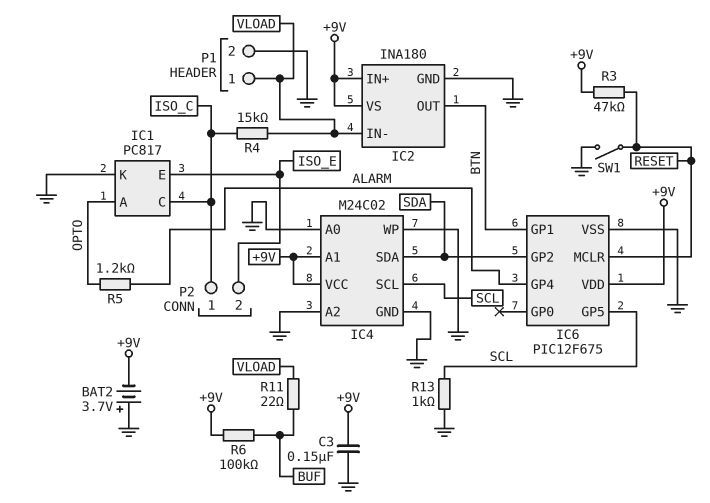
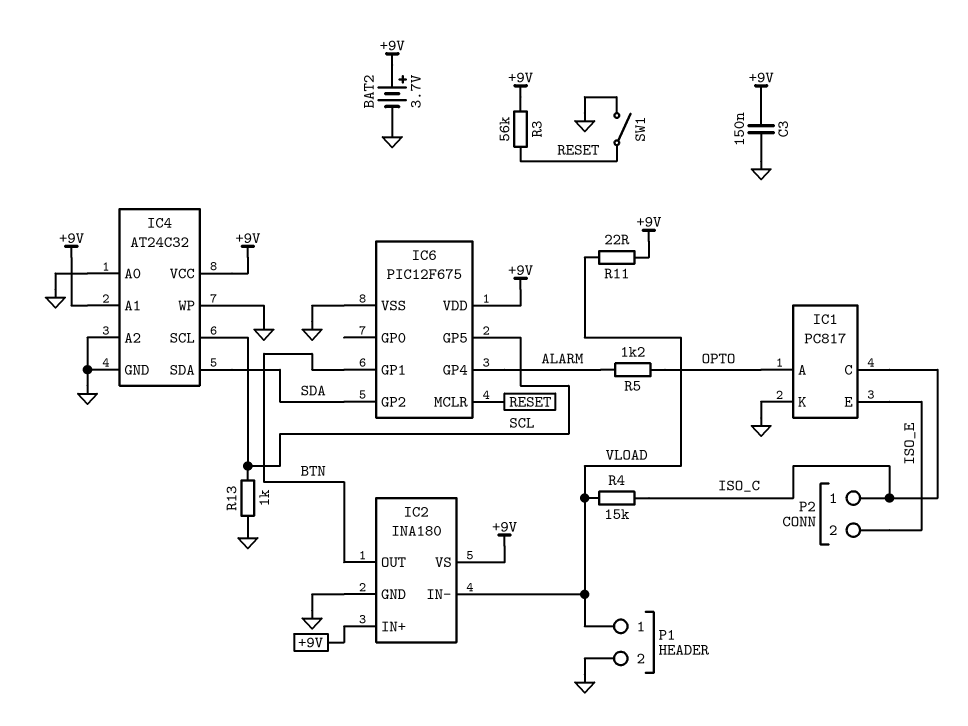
BAT2: 3.7V (plus GND, minus +9V) -> 3.7V (plus +9V, minus GND)
IC4: M24C02 -> AT24C32
R3: 47k (+9V, RESET) -> 56k (+9V, RESET)
R6: 100k (+9V, BUF) -> none
R11: 22 (BUF, VLOAD) -> 22 (+9V, VLOAD)

